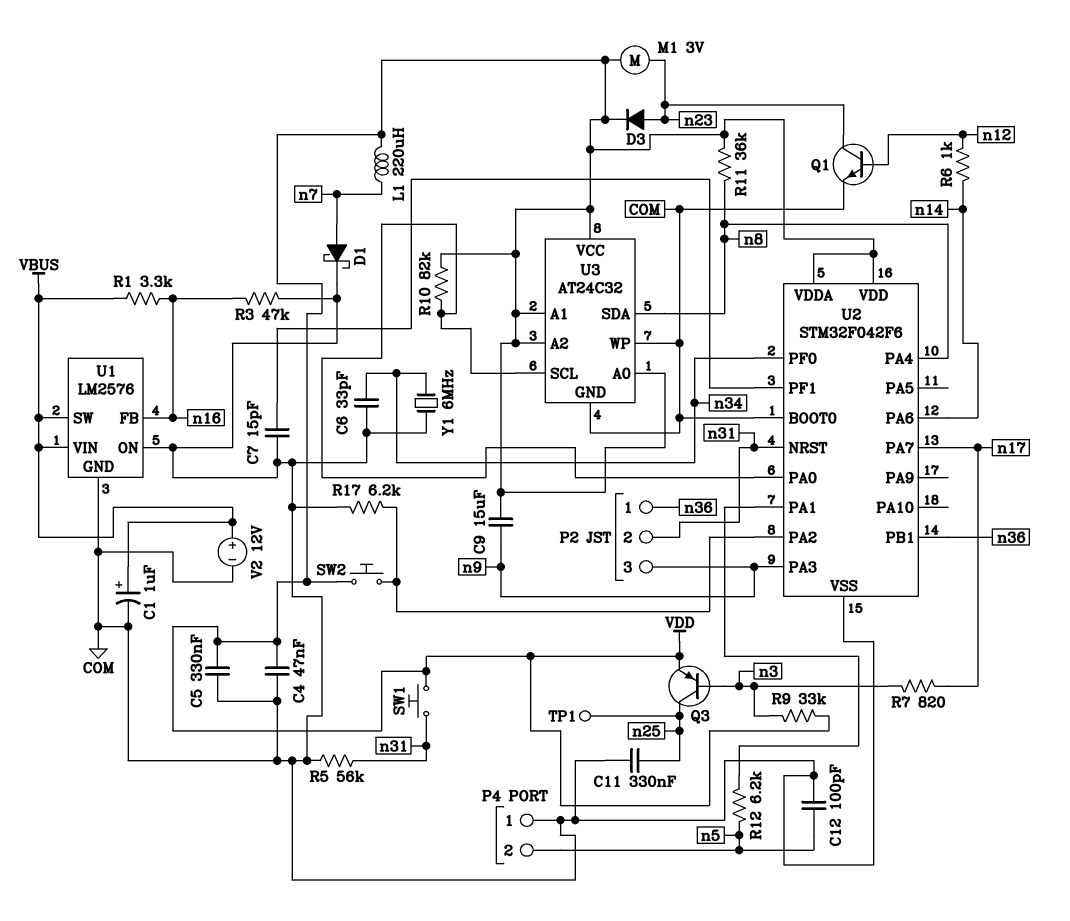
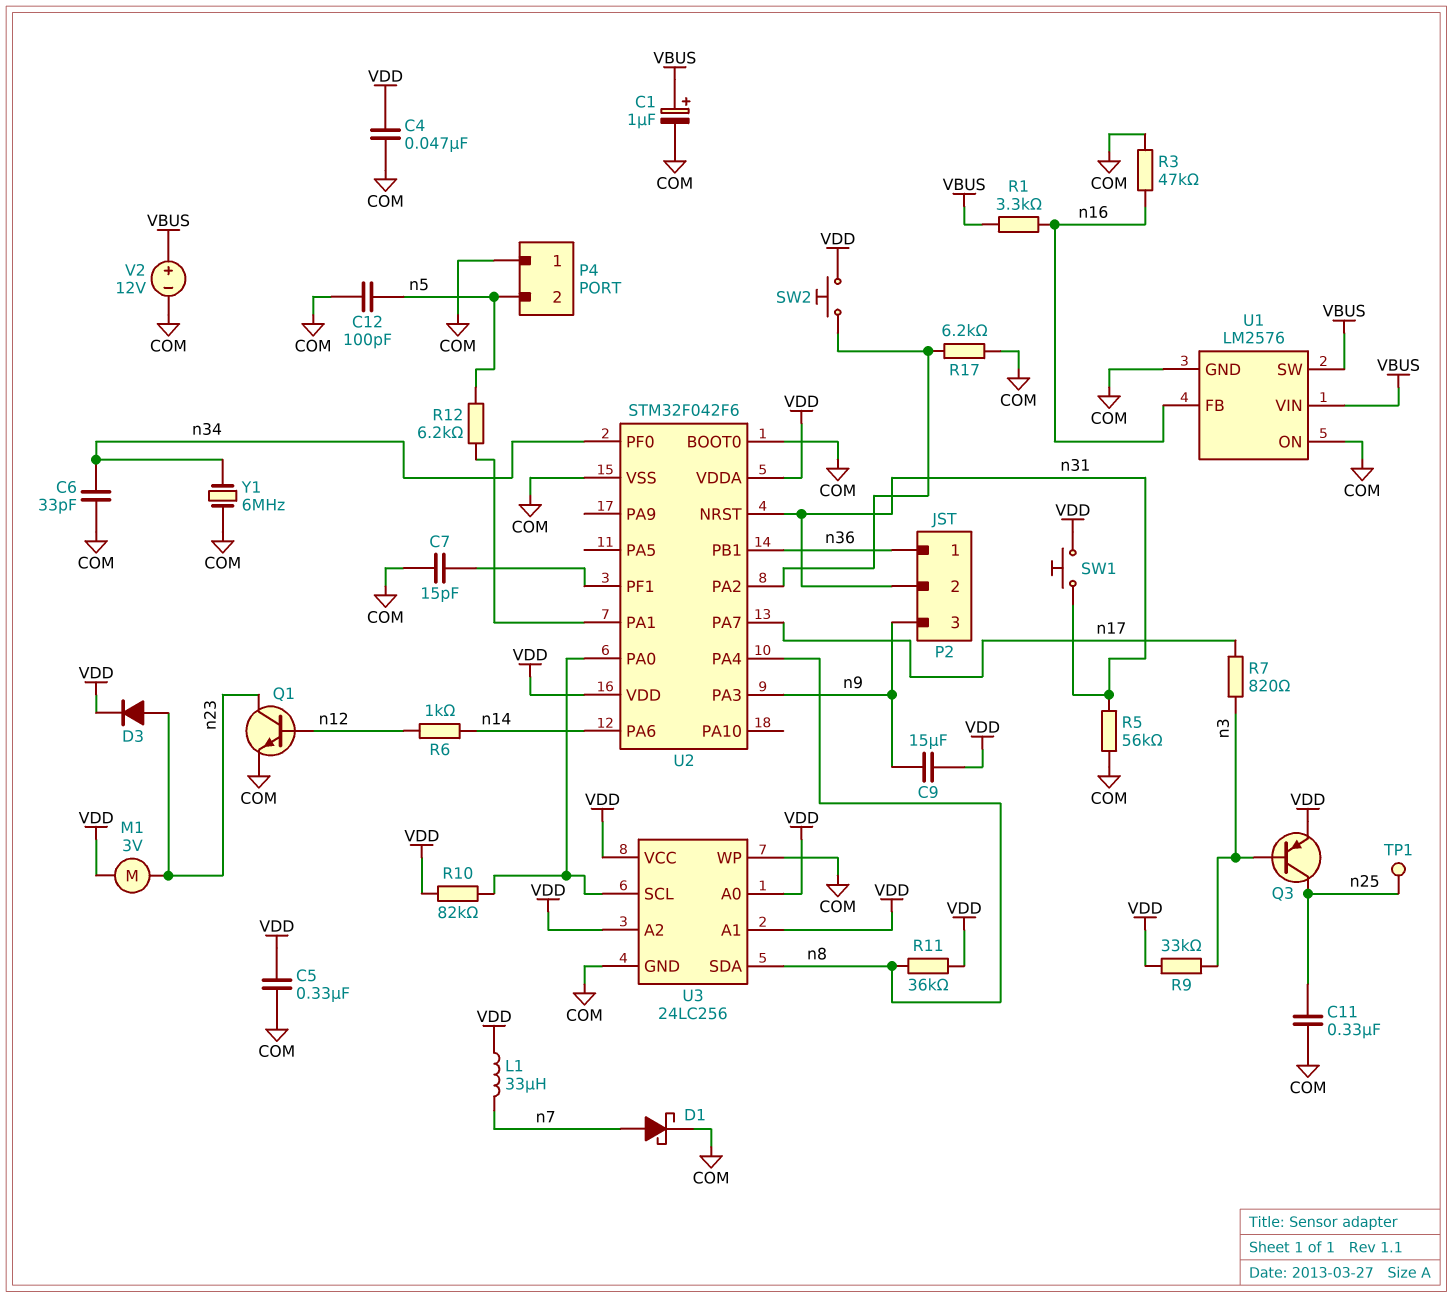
L1: 220uH (VDD, n7) -> 33uH (VDD, n7)
U3: AT24C32 -> 24LC256

